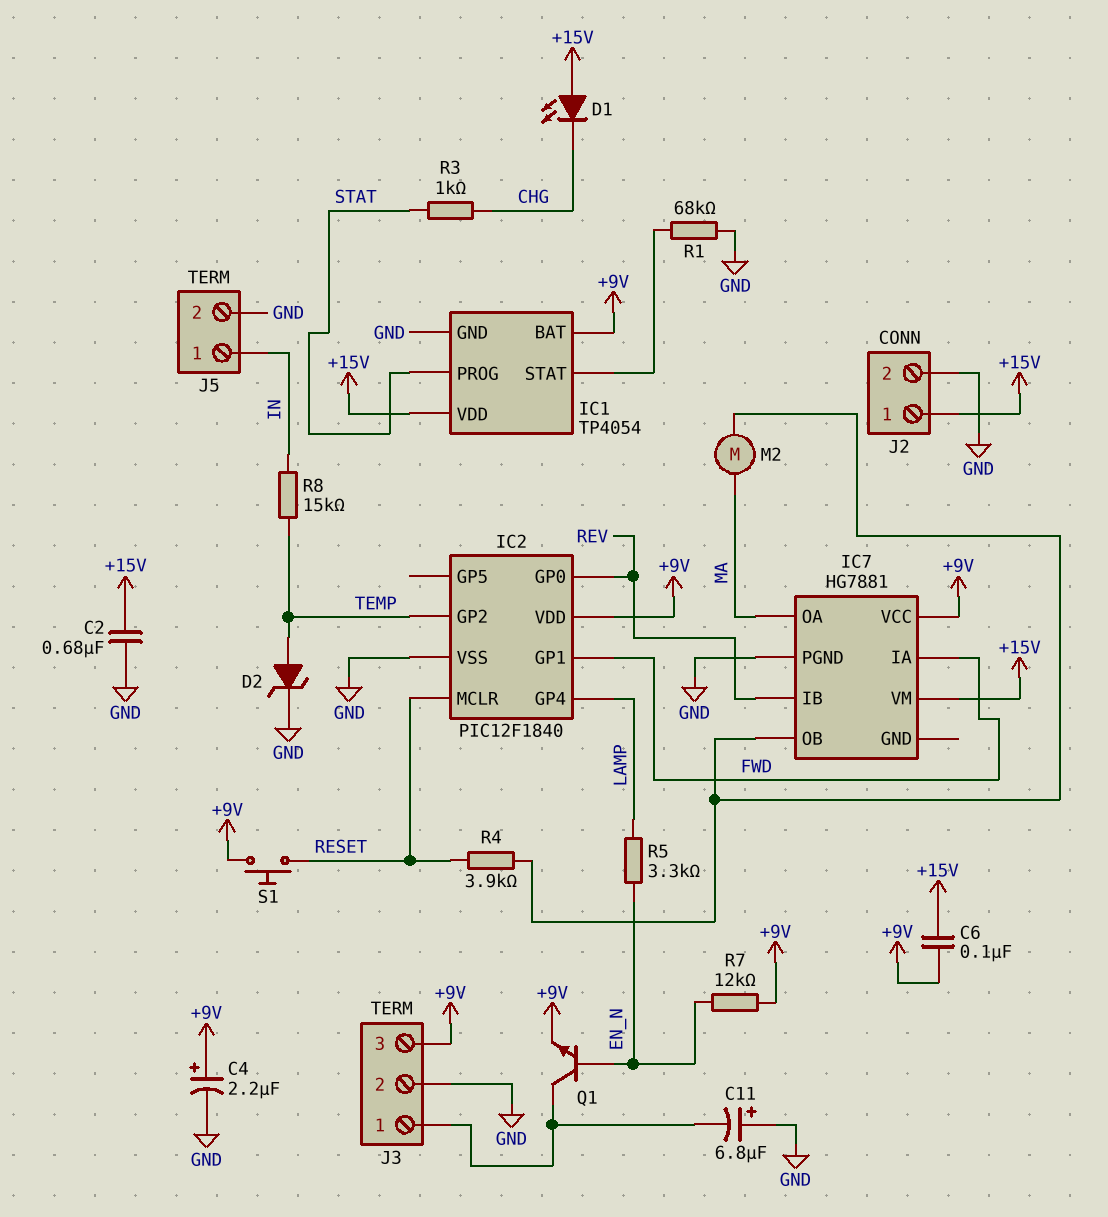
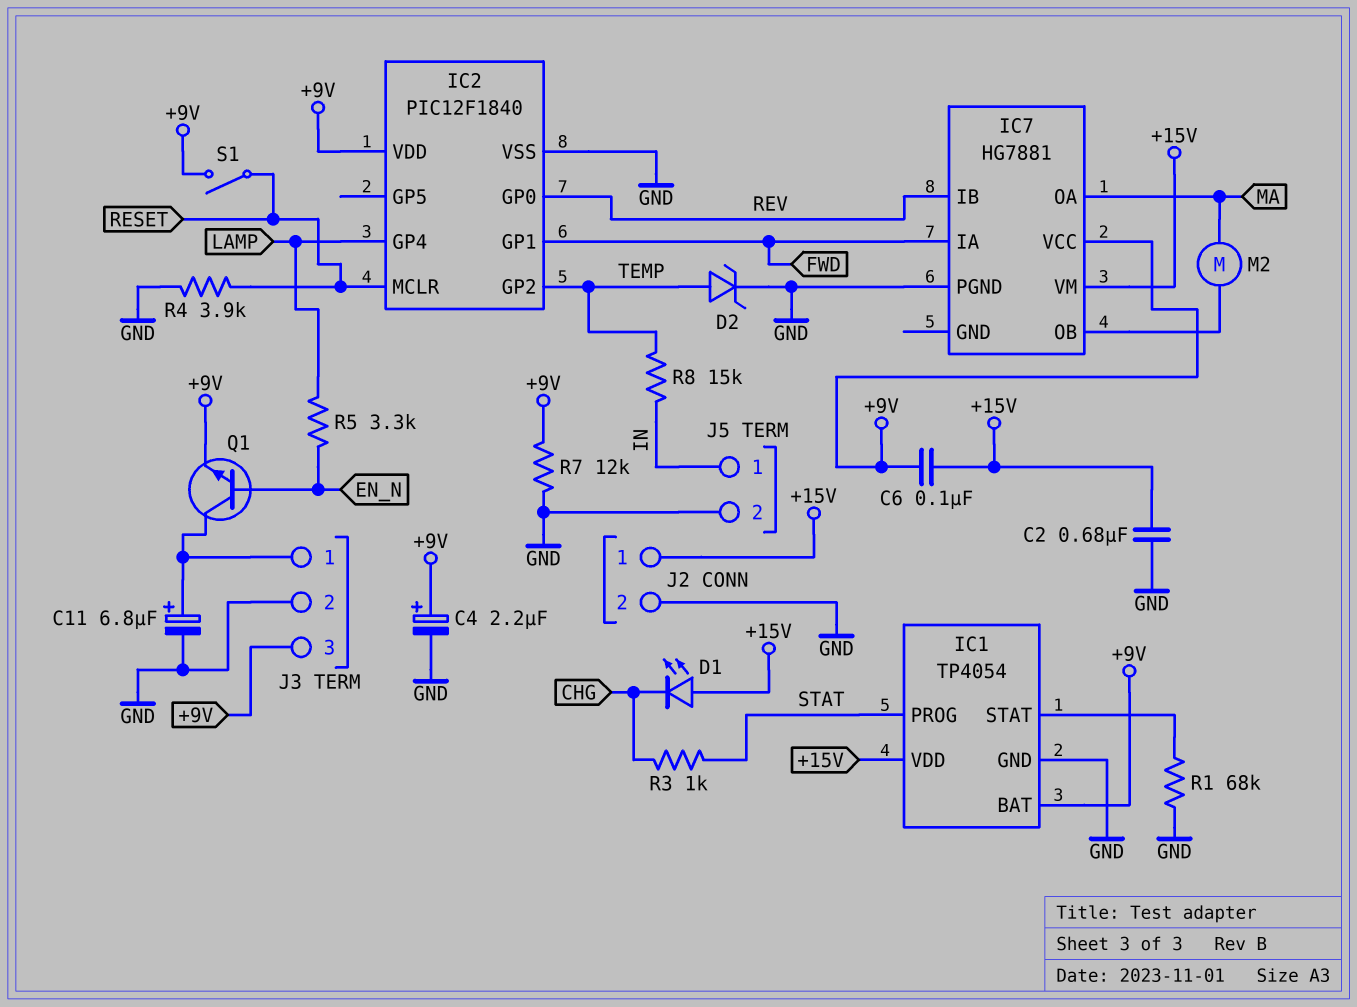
C11: 6.8uF (plus GND, minus J3/1) -> 6.8uF (plus J3/1, minus GND)
R4: 3.9k (IC7/OB, RESET) -> 3.9k (GND, RESET)
R7: 12k (+9V, EN_N) -> 12k (+9V, GND)
S1: button (+9V, RESET) -> switch (+9V, RESET)

